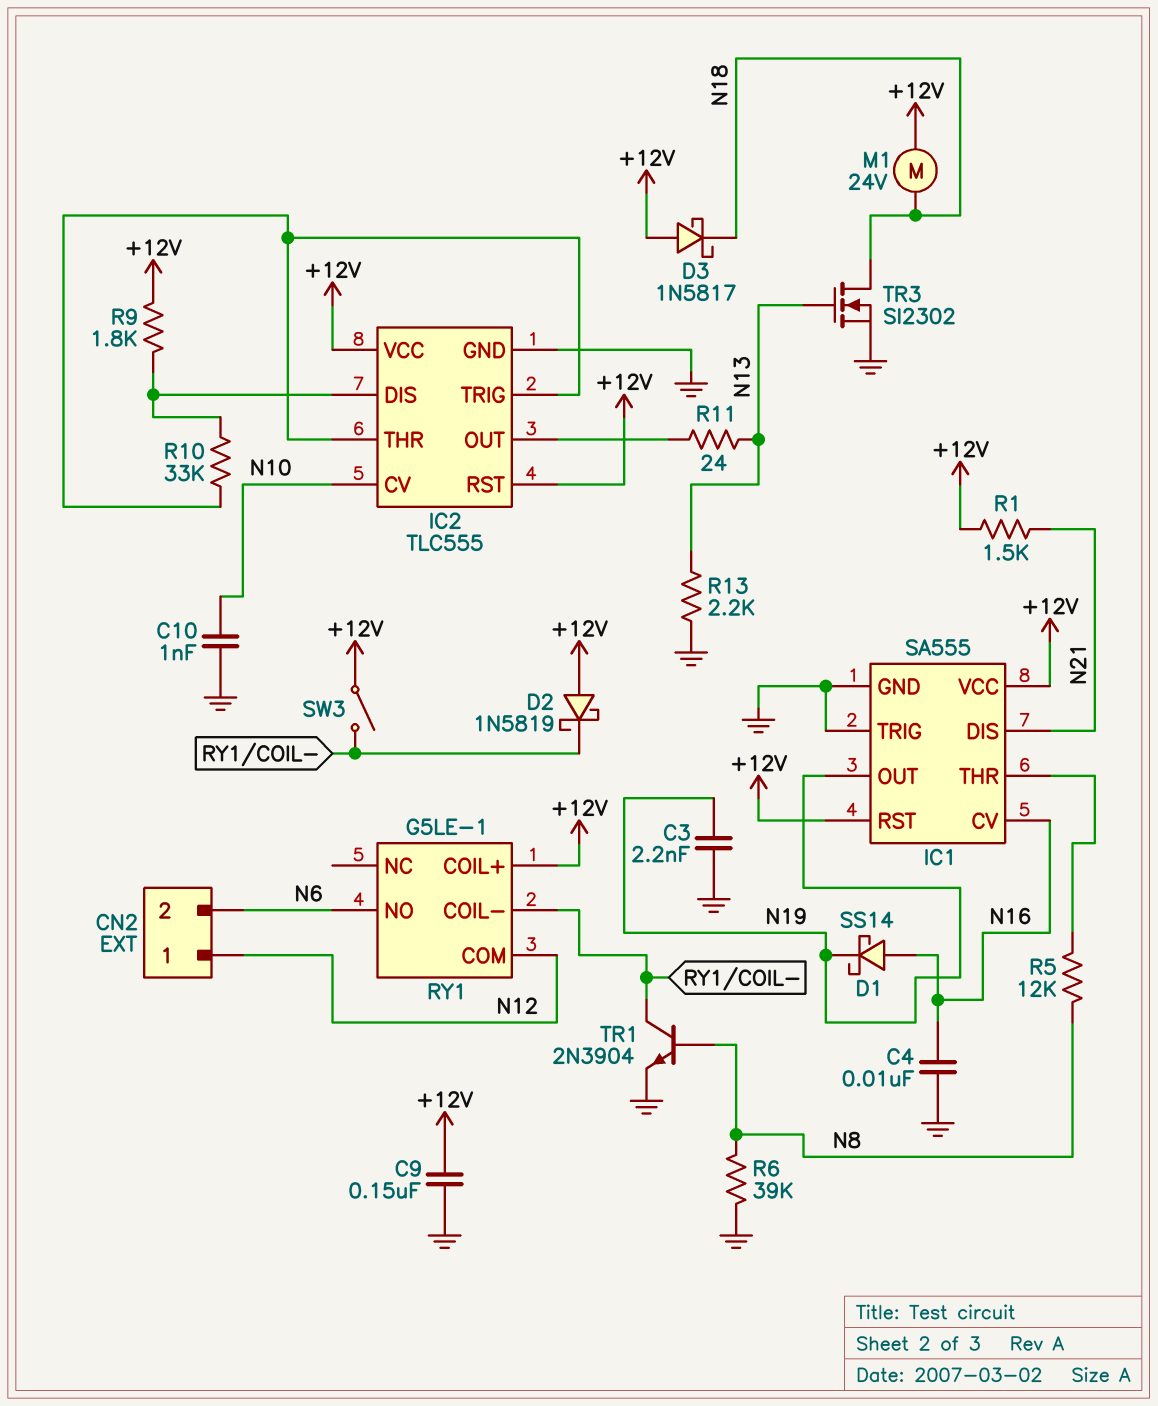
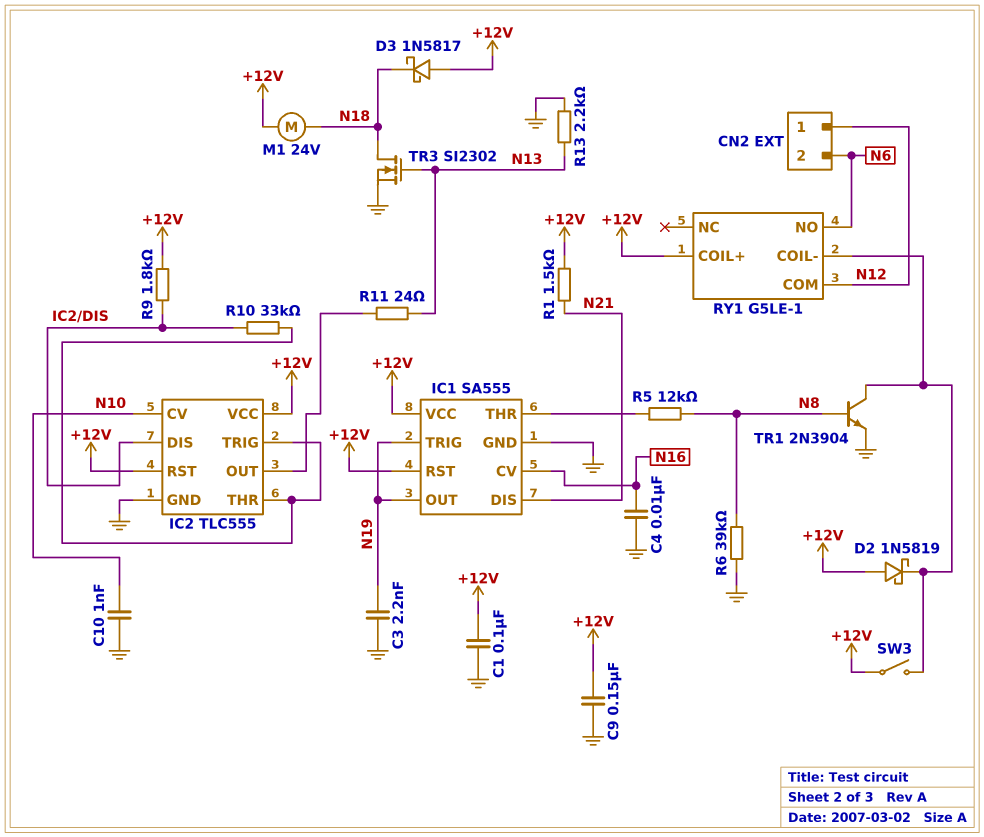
C1: none -> 100nF (+12V, GND)
D1: schottky SS14 (A N16, K N19) -> none
IC1 pin TRIG: GND -> N19

